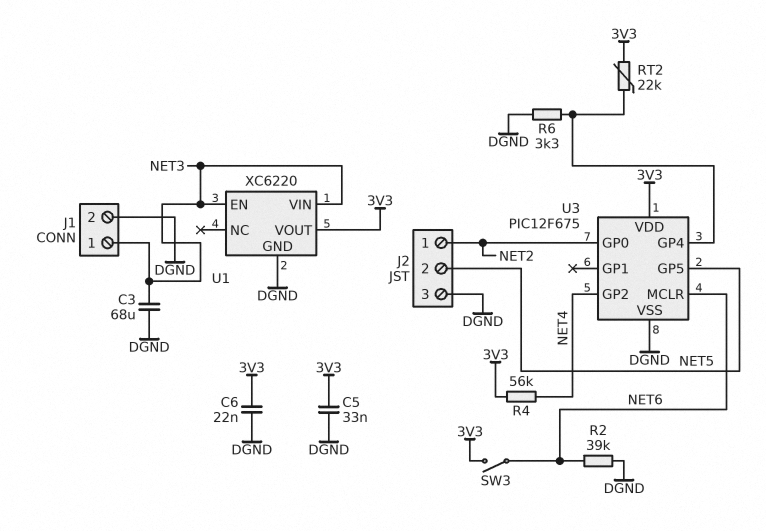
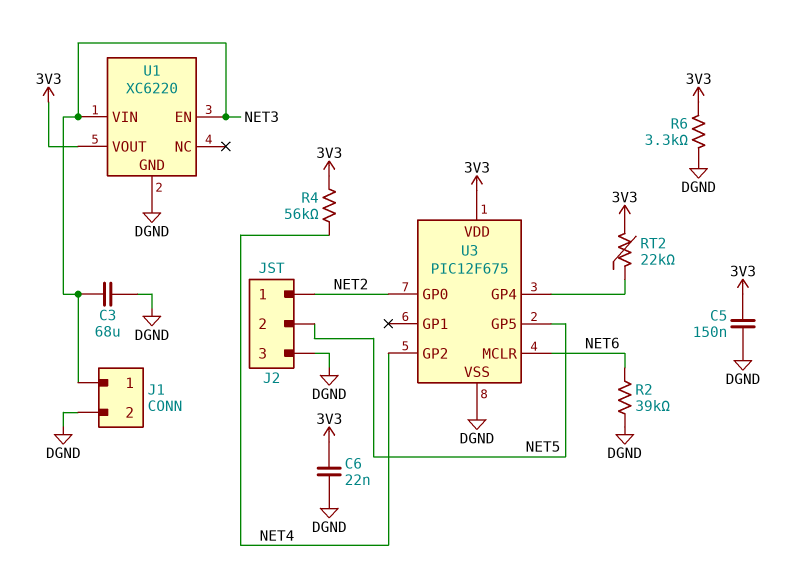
C5: 33nF (3V3, DGND) -> 150nF (3V3, DGND)
R6: 3.3k (DGND, U3/GP4) -> 3.3k (3V3, DGND)
SW3: switch (3V3, NET6) -> none

